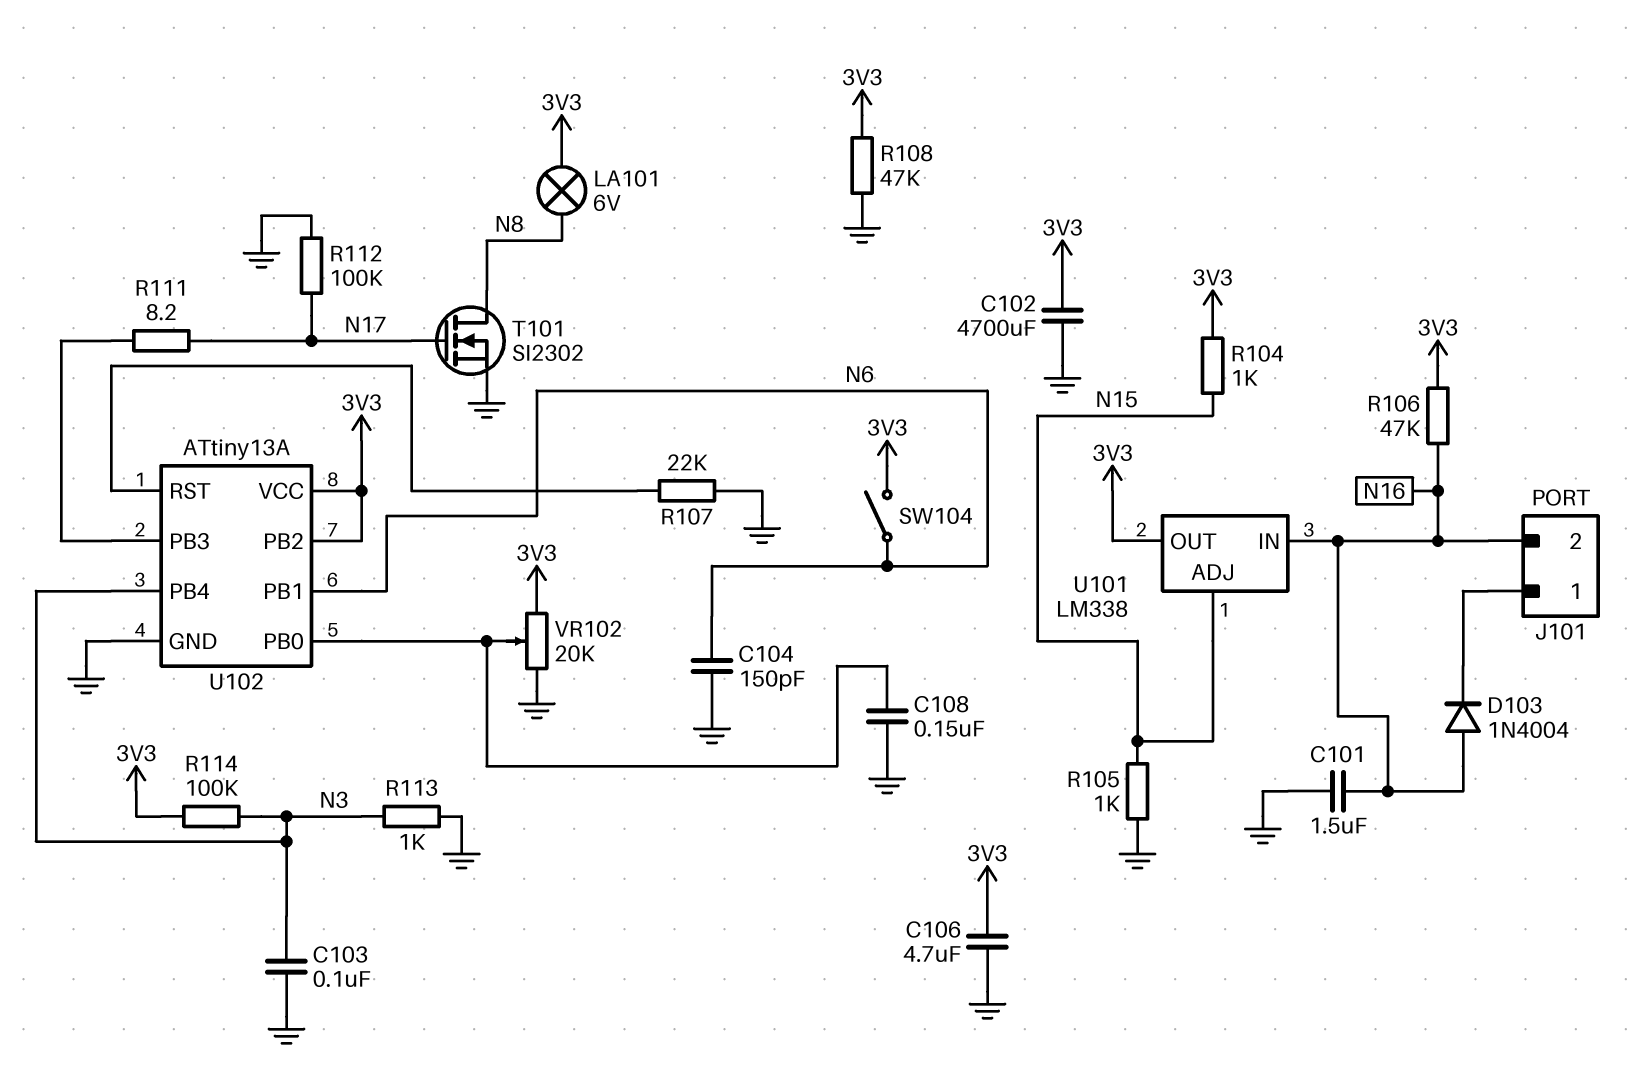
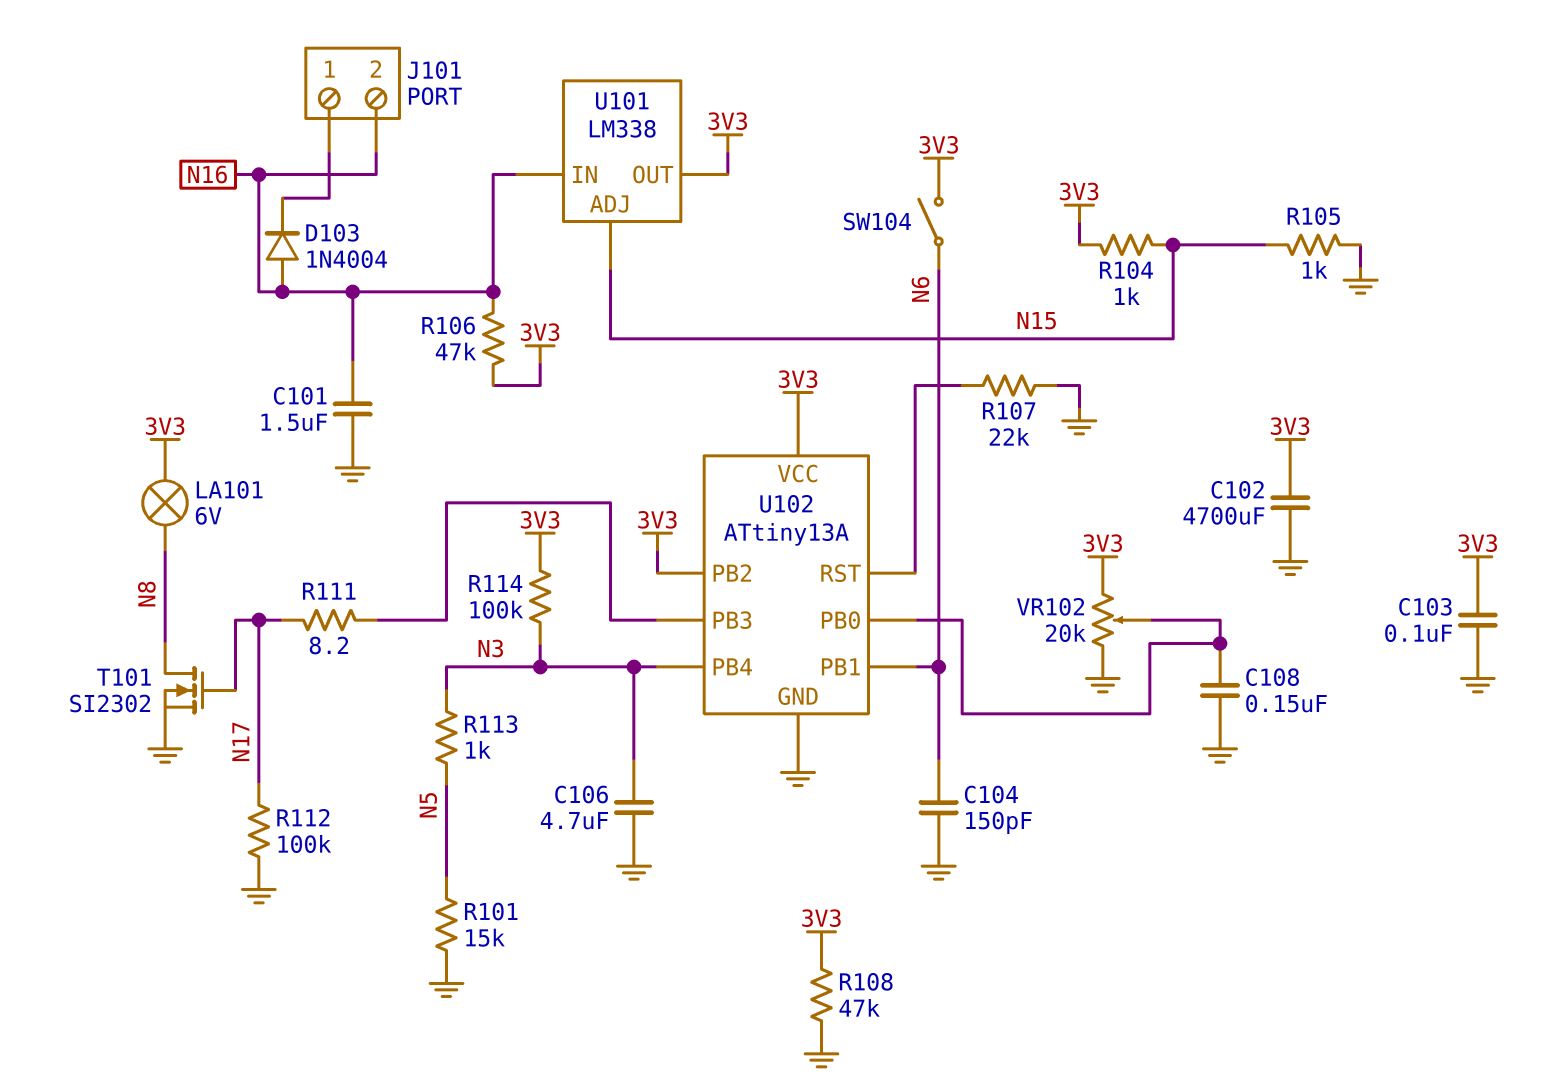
C103: 100nF (GND, N3) -> 100nF (3V3, GND)
C106: 4.7uF (3V3, GND) -> 4.7uF (GND, N3)
R101: none -> 15k (GND, N5)
R113: 1k (GND, N3) -> 1k (N3, N5)

